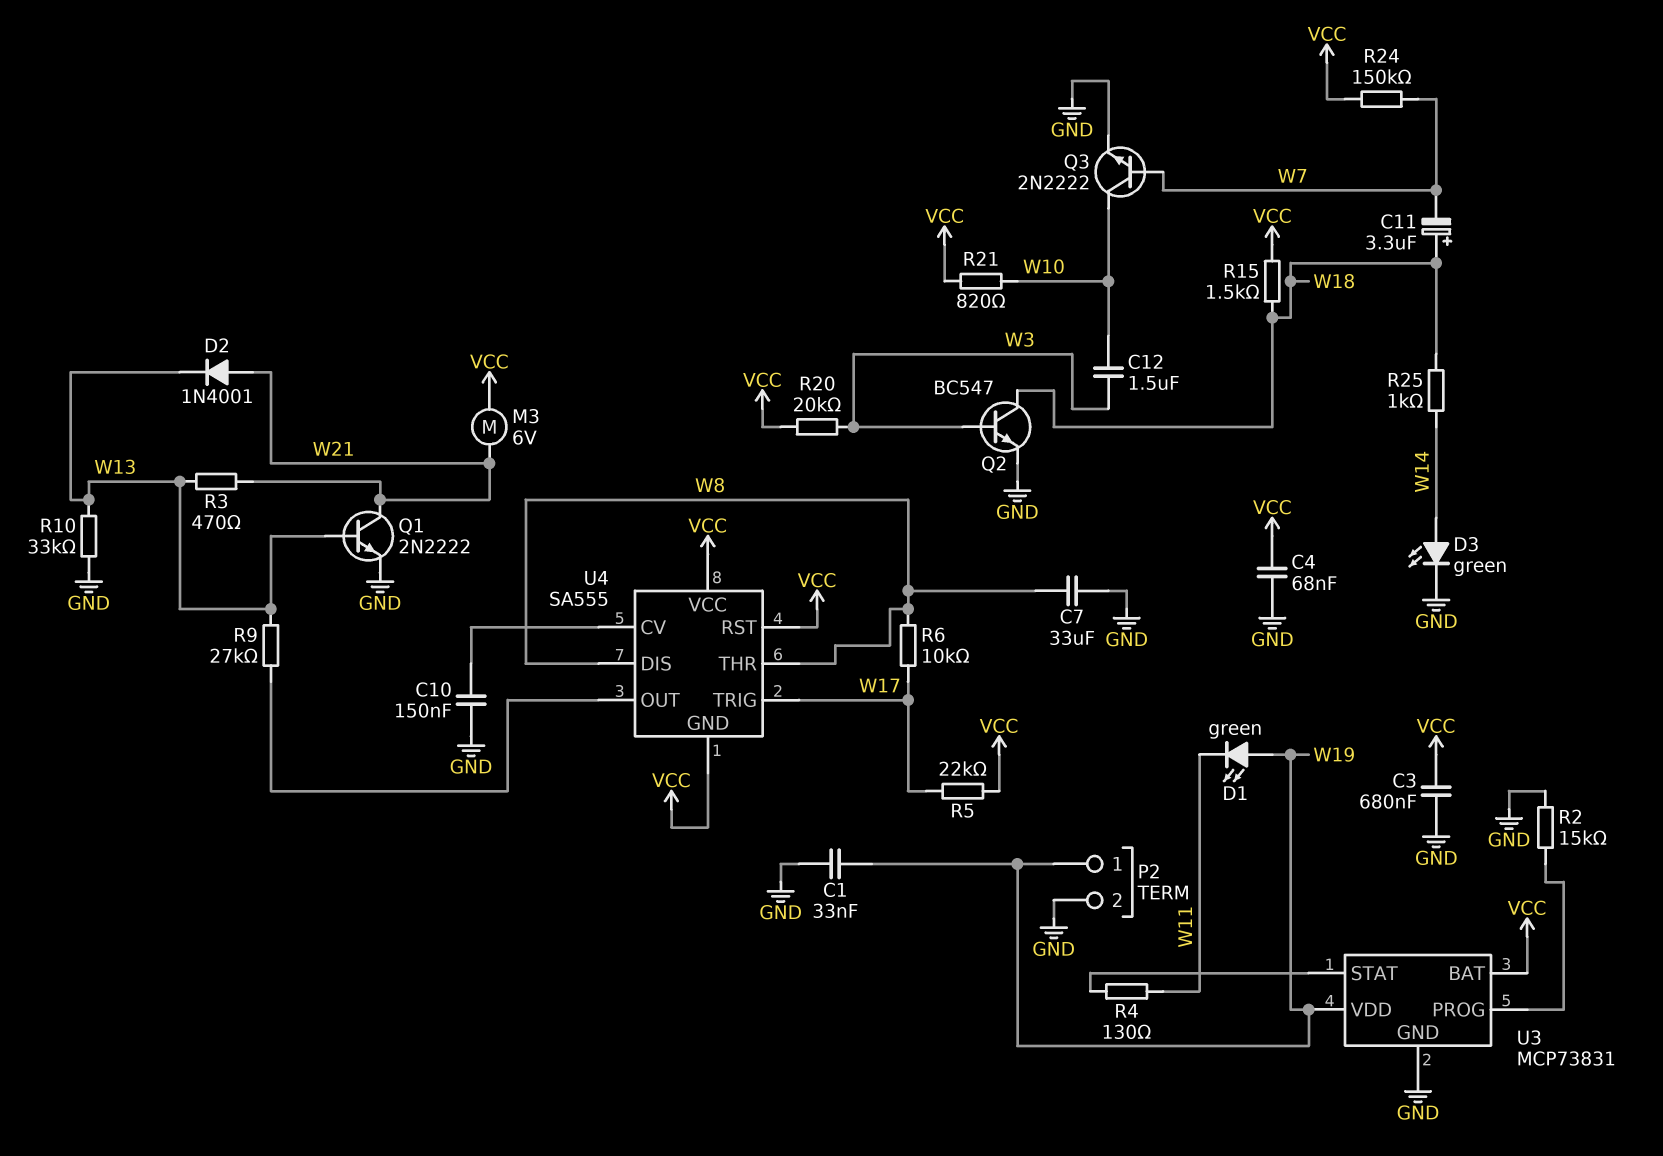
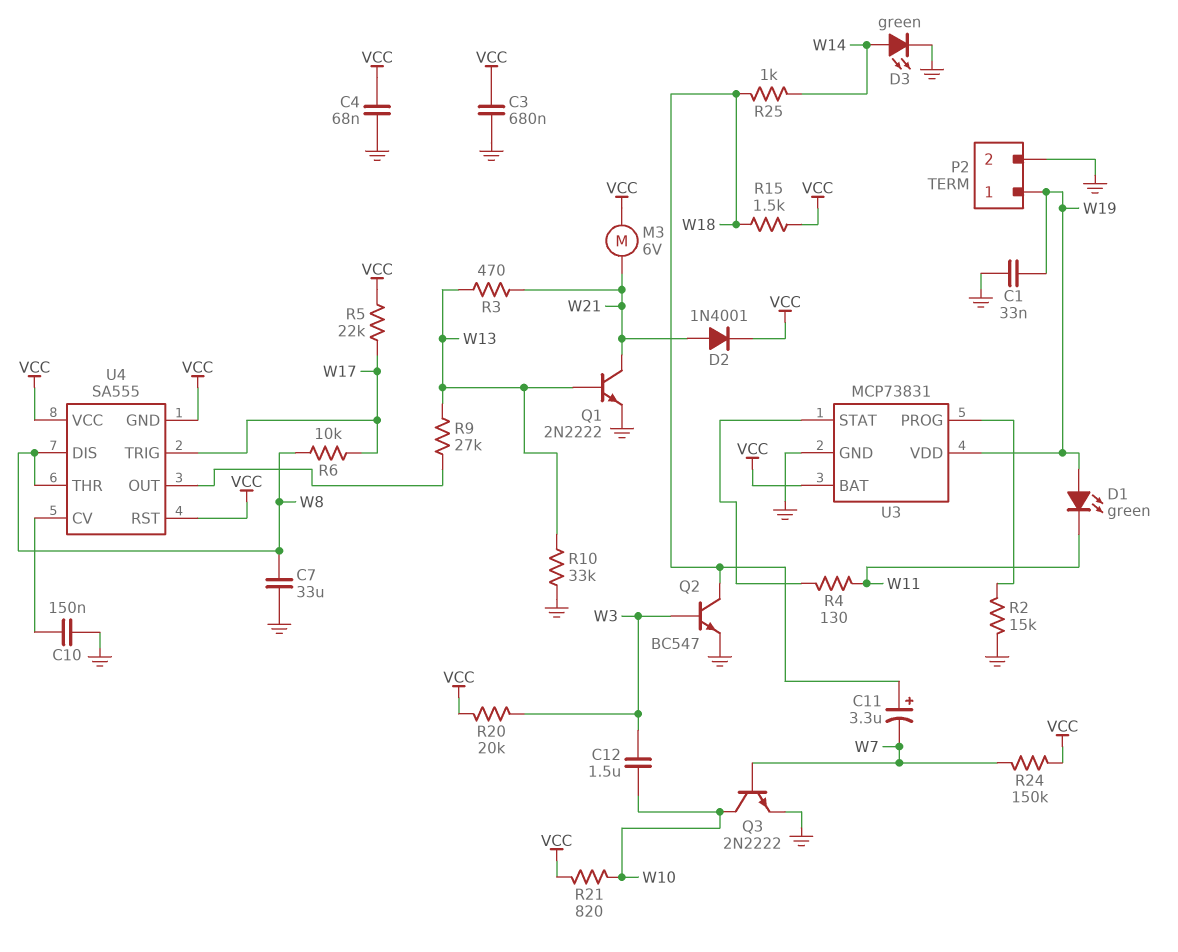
D2: diode 1N4001 (A W21, K W13) -> diode 1N4001 (A W21, K VCC)

